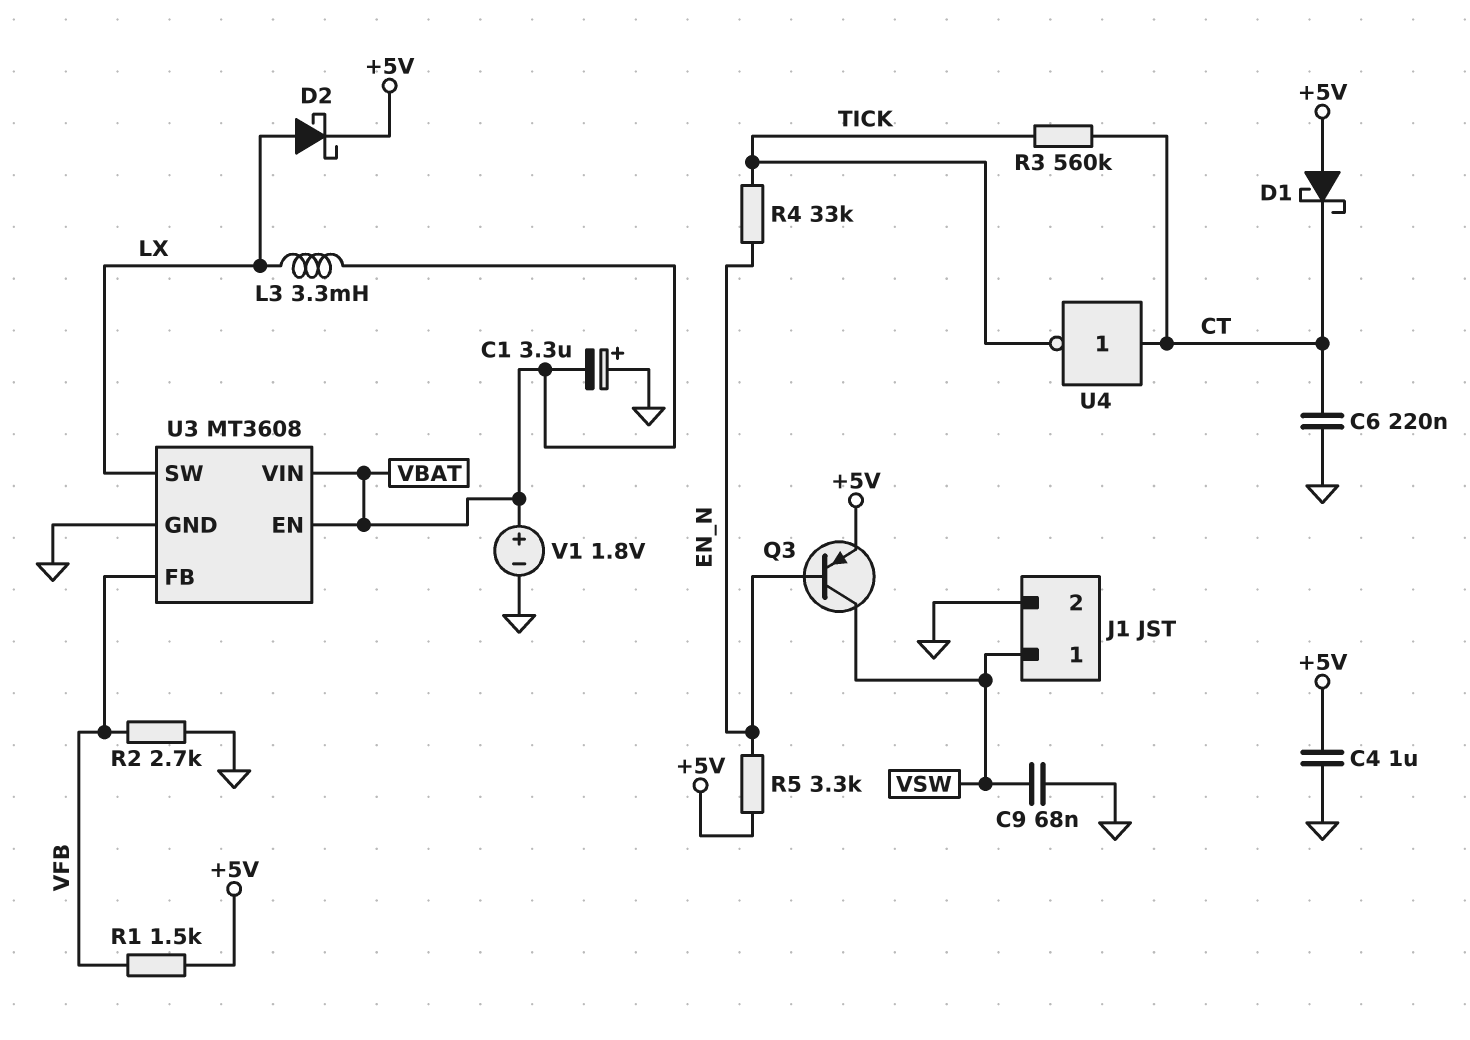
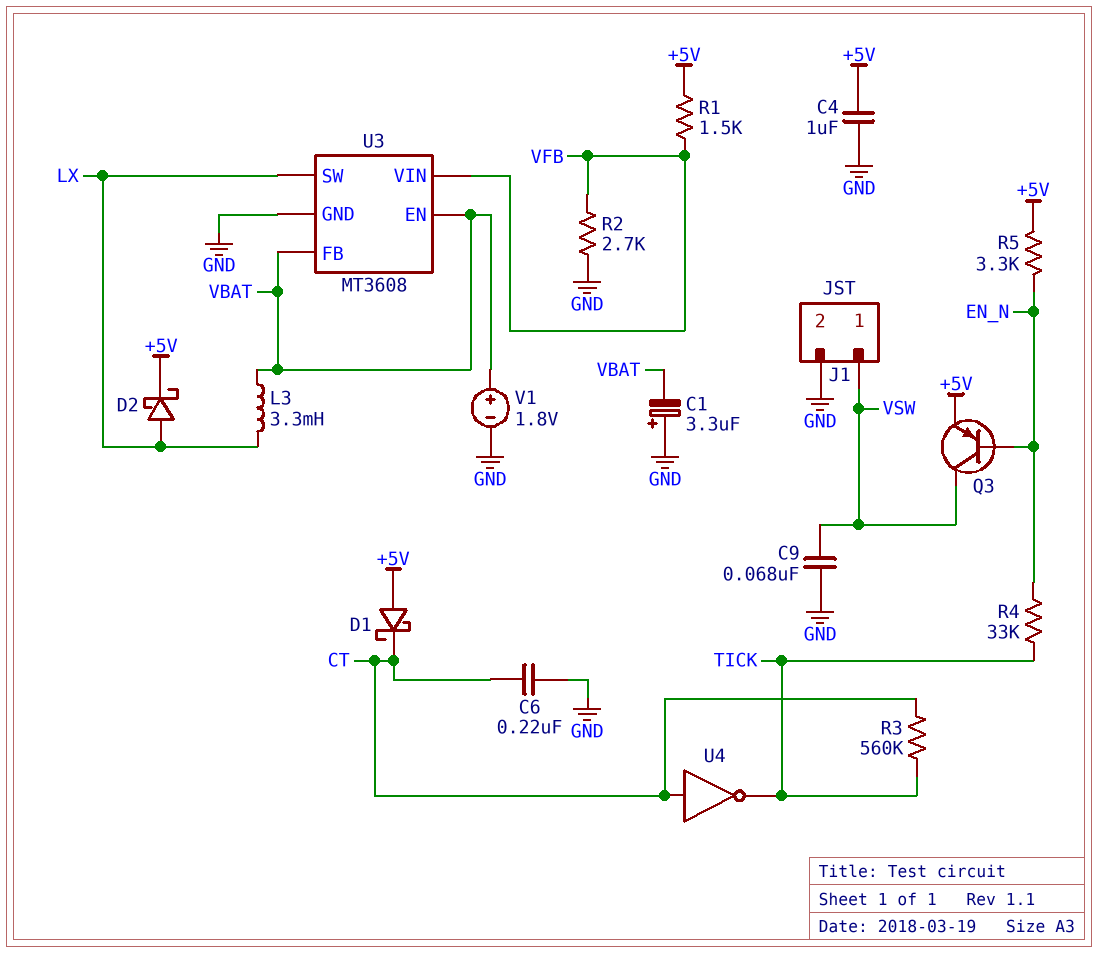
U3 pin FB: VFB -> VBAT
U3 pin VIN: VBAT -> VFB

